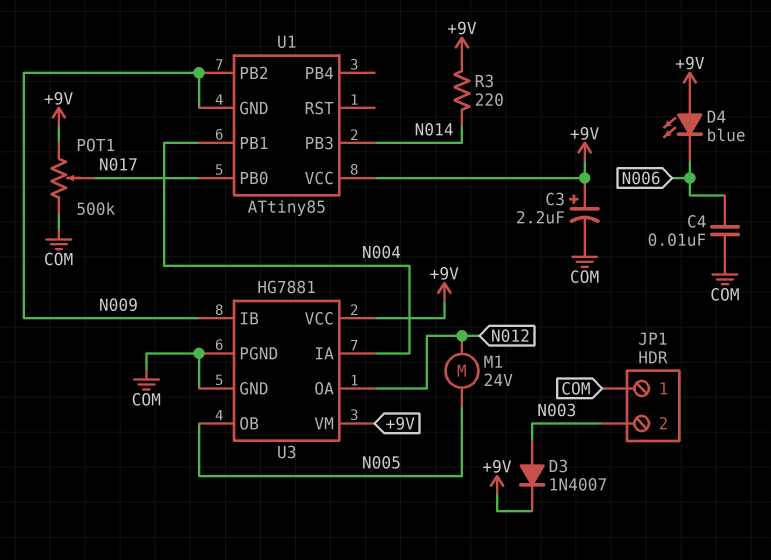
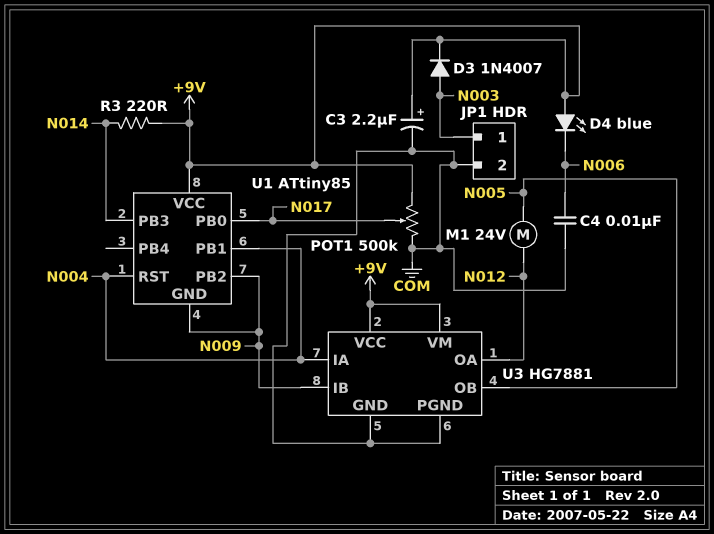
JP1 pin 1: COM -> N003
JP1 pin 2: N003 -> COM
U1 pin RST: none -> N004

